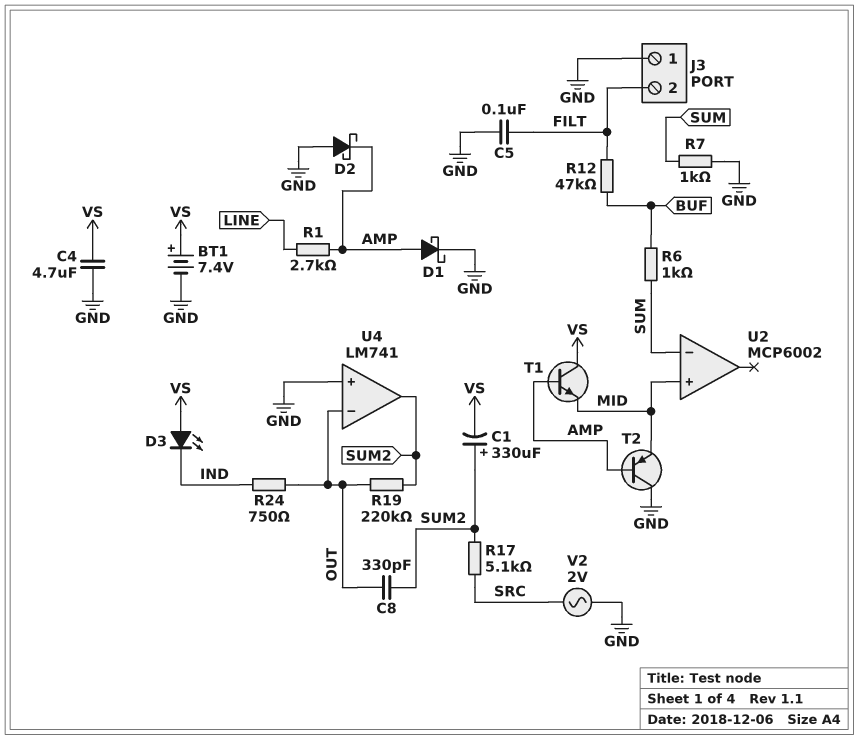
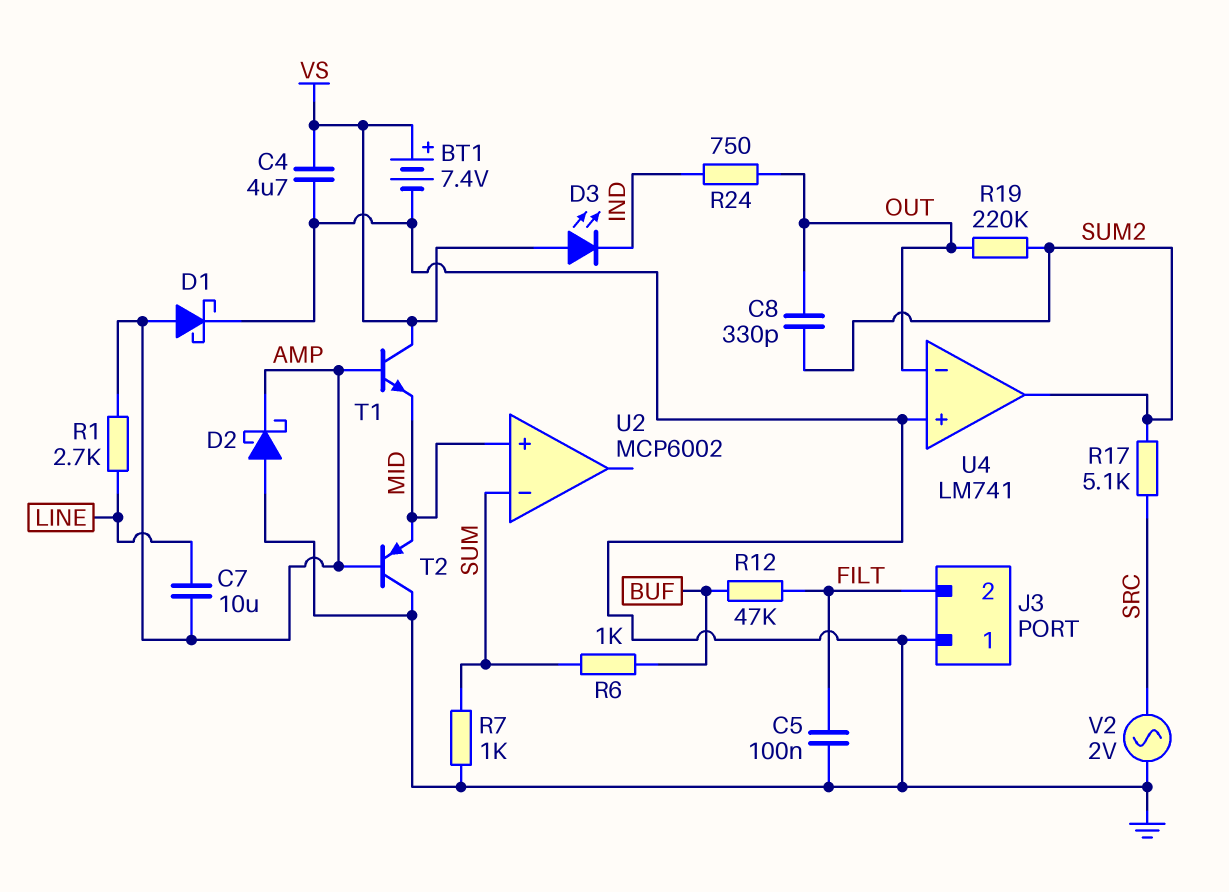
C1: 330uF (plus SUM2, minus VS) -> none
C7: none -> 10uF (AMP, LINE)

